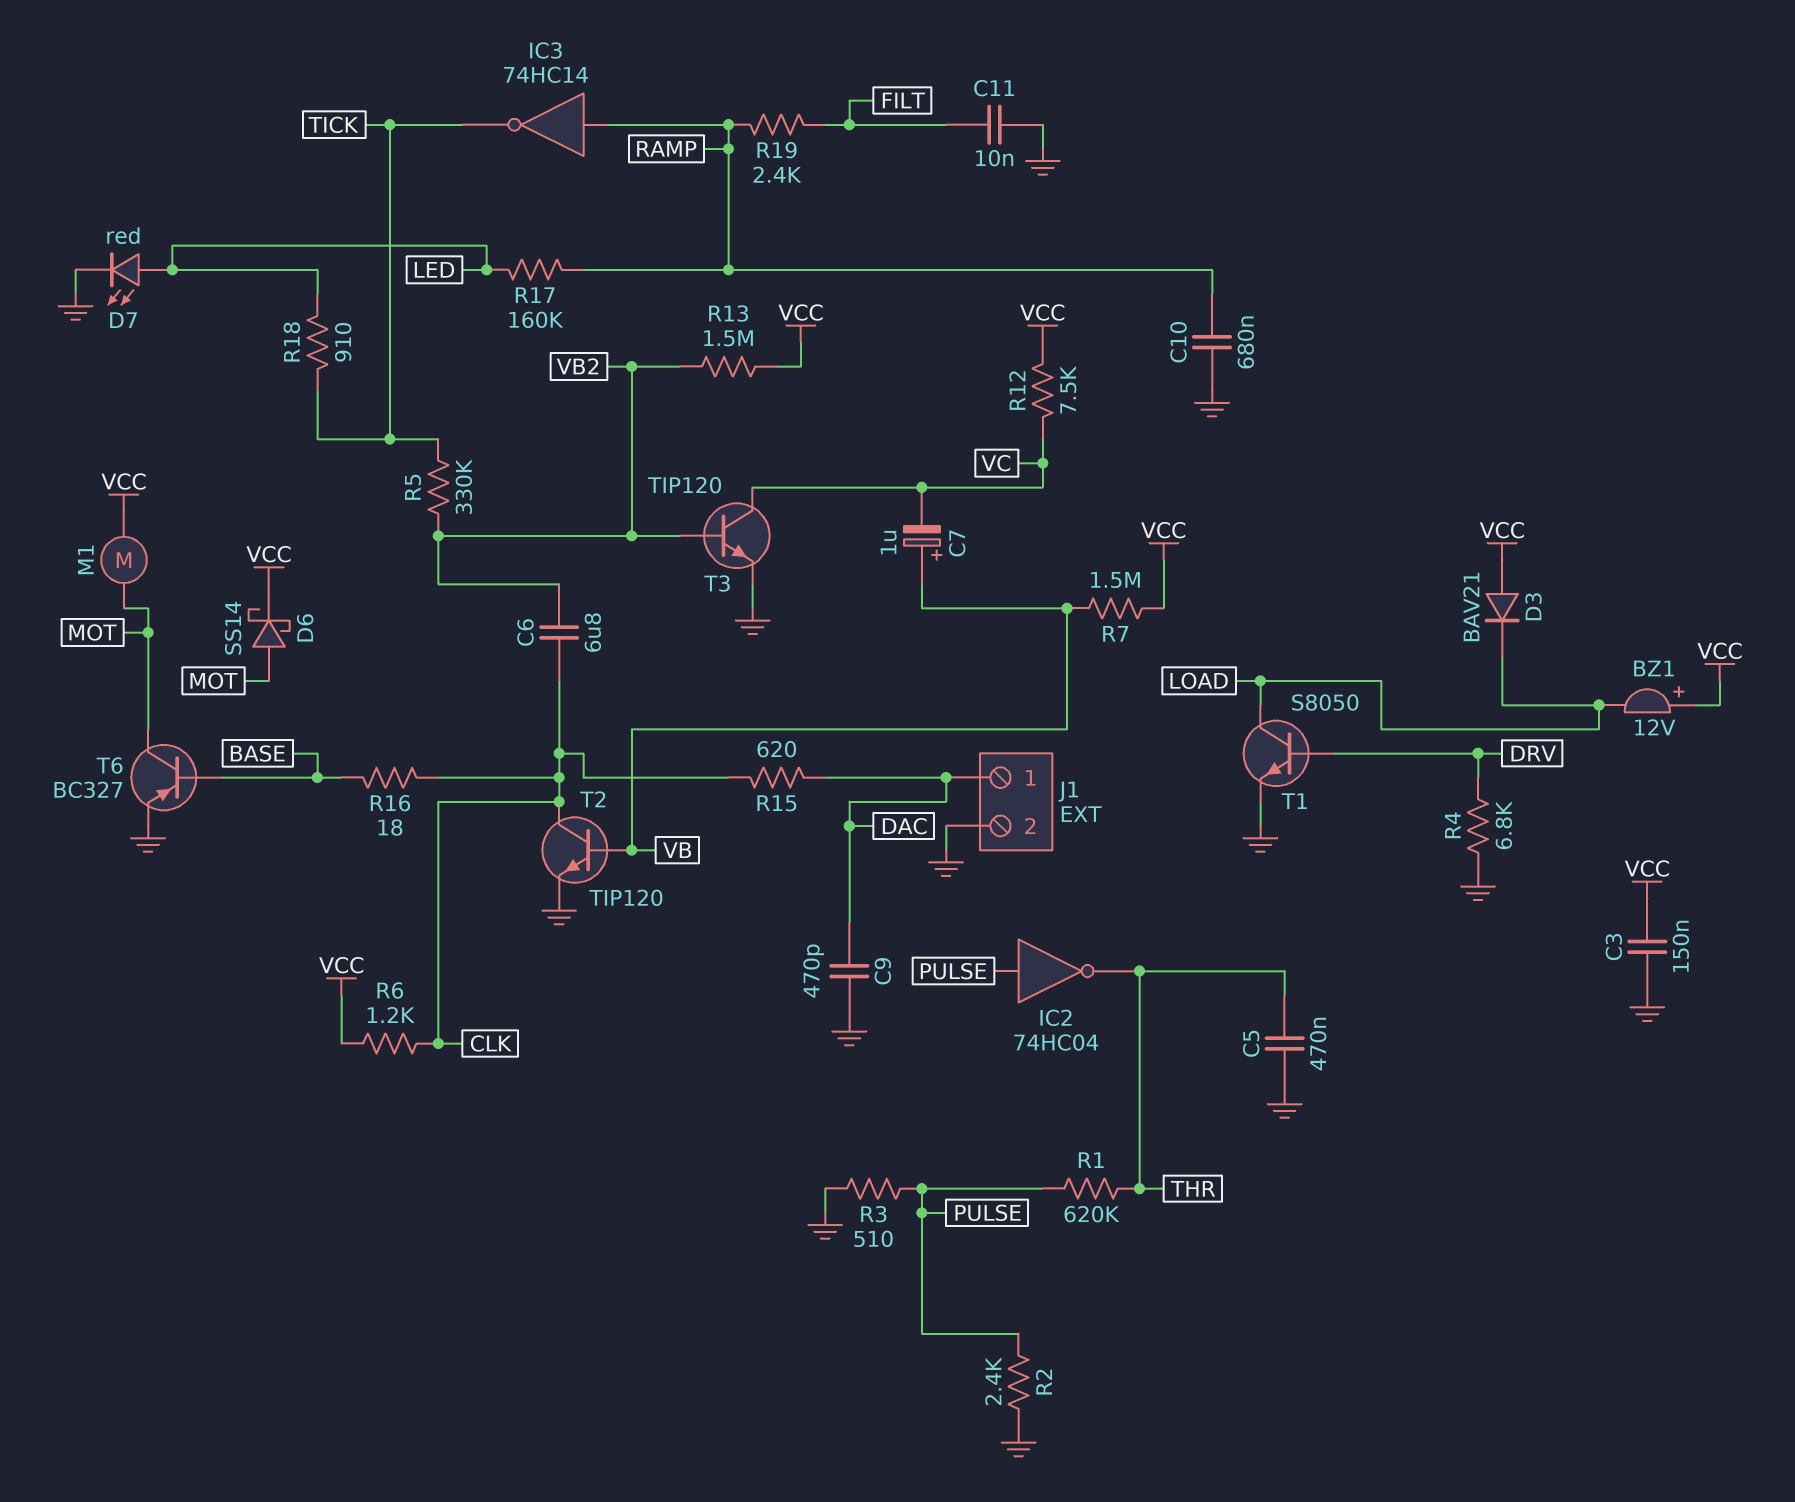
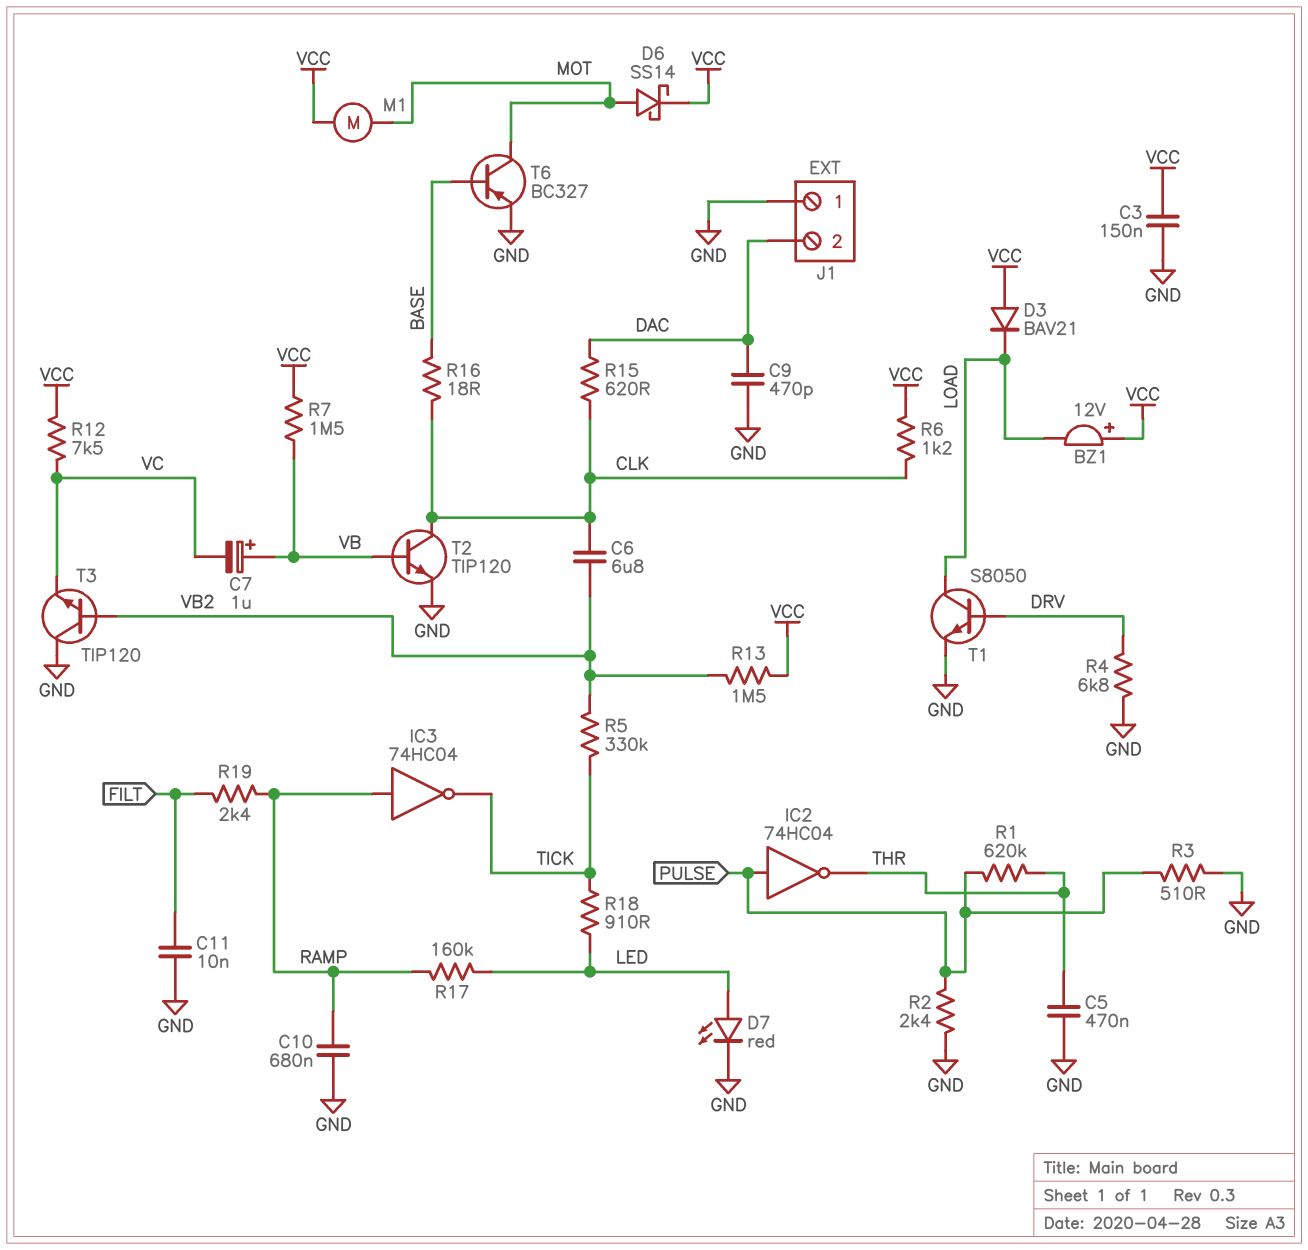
IC3: NOT 74HC14 (in RAMP, out TICK) -> NOT 74HC04 (in RAMP, out TICK)
J1 pin 1: DAC -> GND
J1 pin 2: GND -> DAC
T3: NPN TIP120 (B VB2, C VC, E GND) -> NPN TIP120 (B VB2, C GND, E VC)

